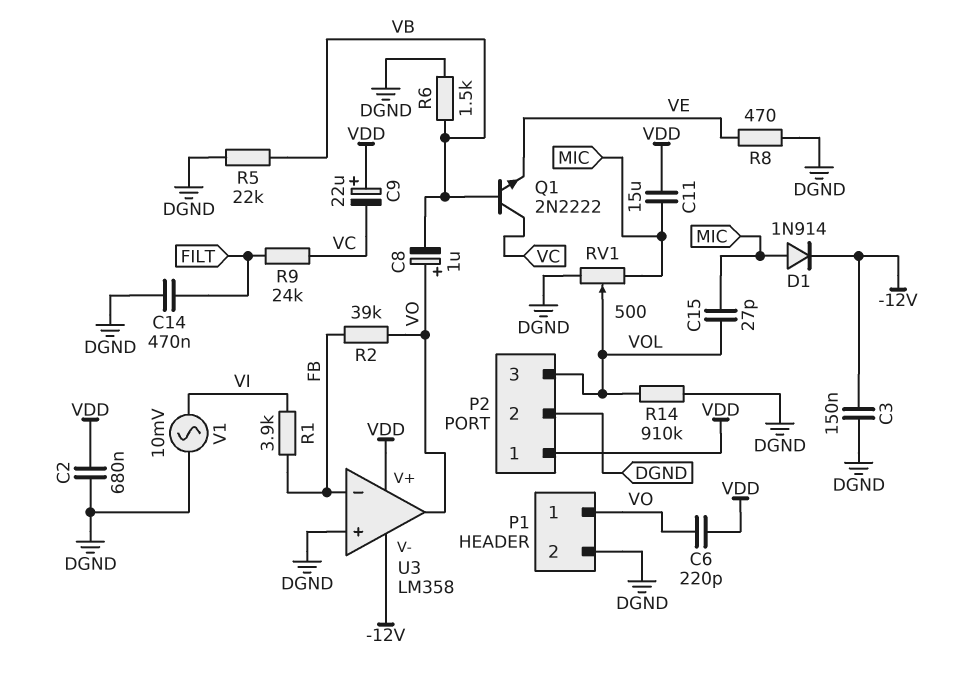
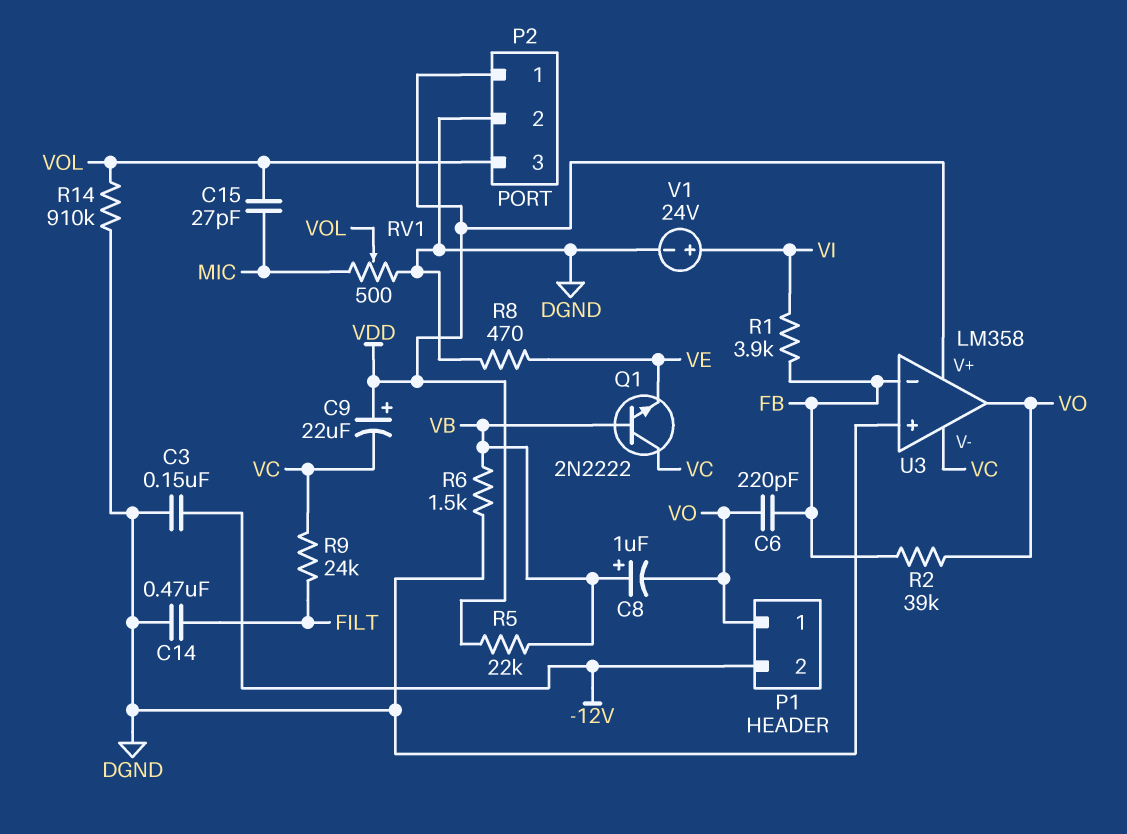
C2: 680nF (DGND, VDD) -> none
C6: 220pF (VDD, VO) -> 220pF (FB, VO)
C8: 1uF (plus VO, minus VB) -> 1uF (plus VB, minus VO)
C11: 15uF (MIC, VDD) -> none
D1: diode 1N914 (A MIC, K -12V) -> none
P1 pin 2: DGND -> -12V
R5: 22k (DGND, VB) -> 22k (VB, VDD)
U3 pin V-: -12V -> VC
V1: AC 10mV (DGND, VI) -> 24V (plus VI, minus DGND)

